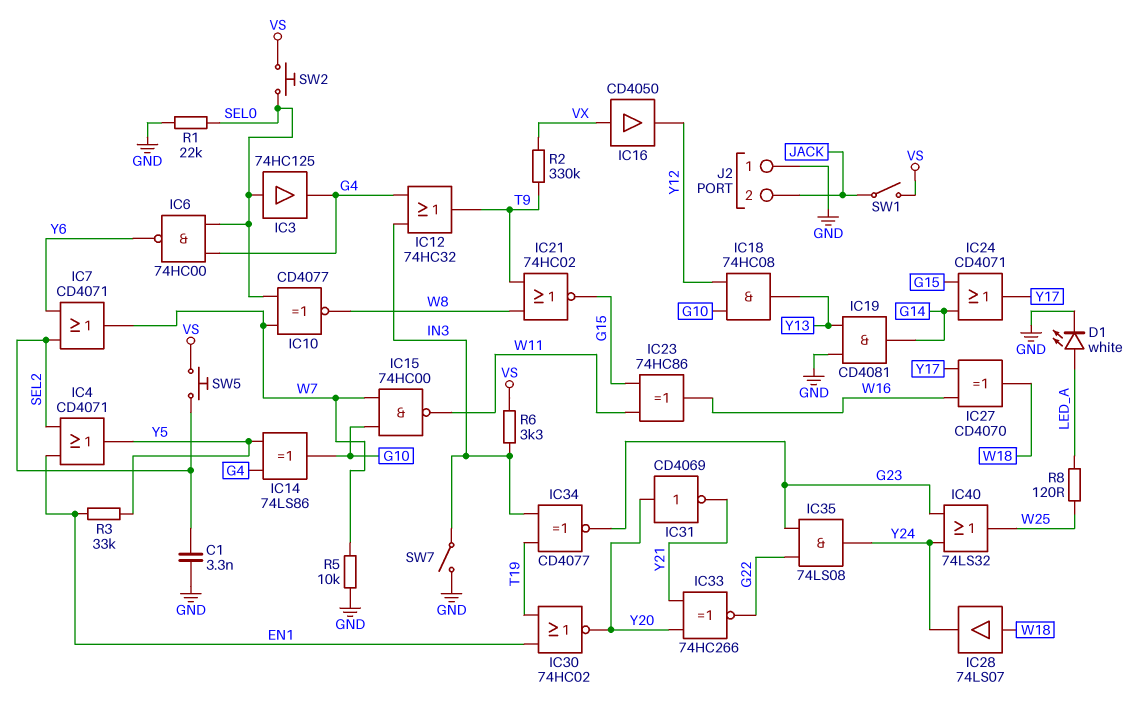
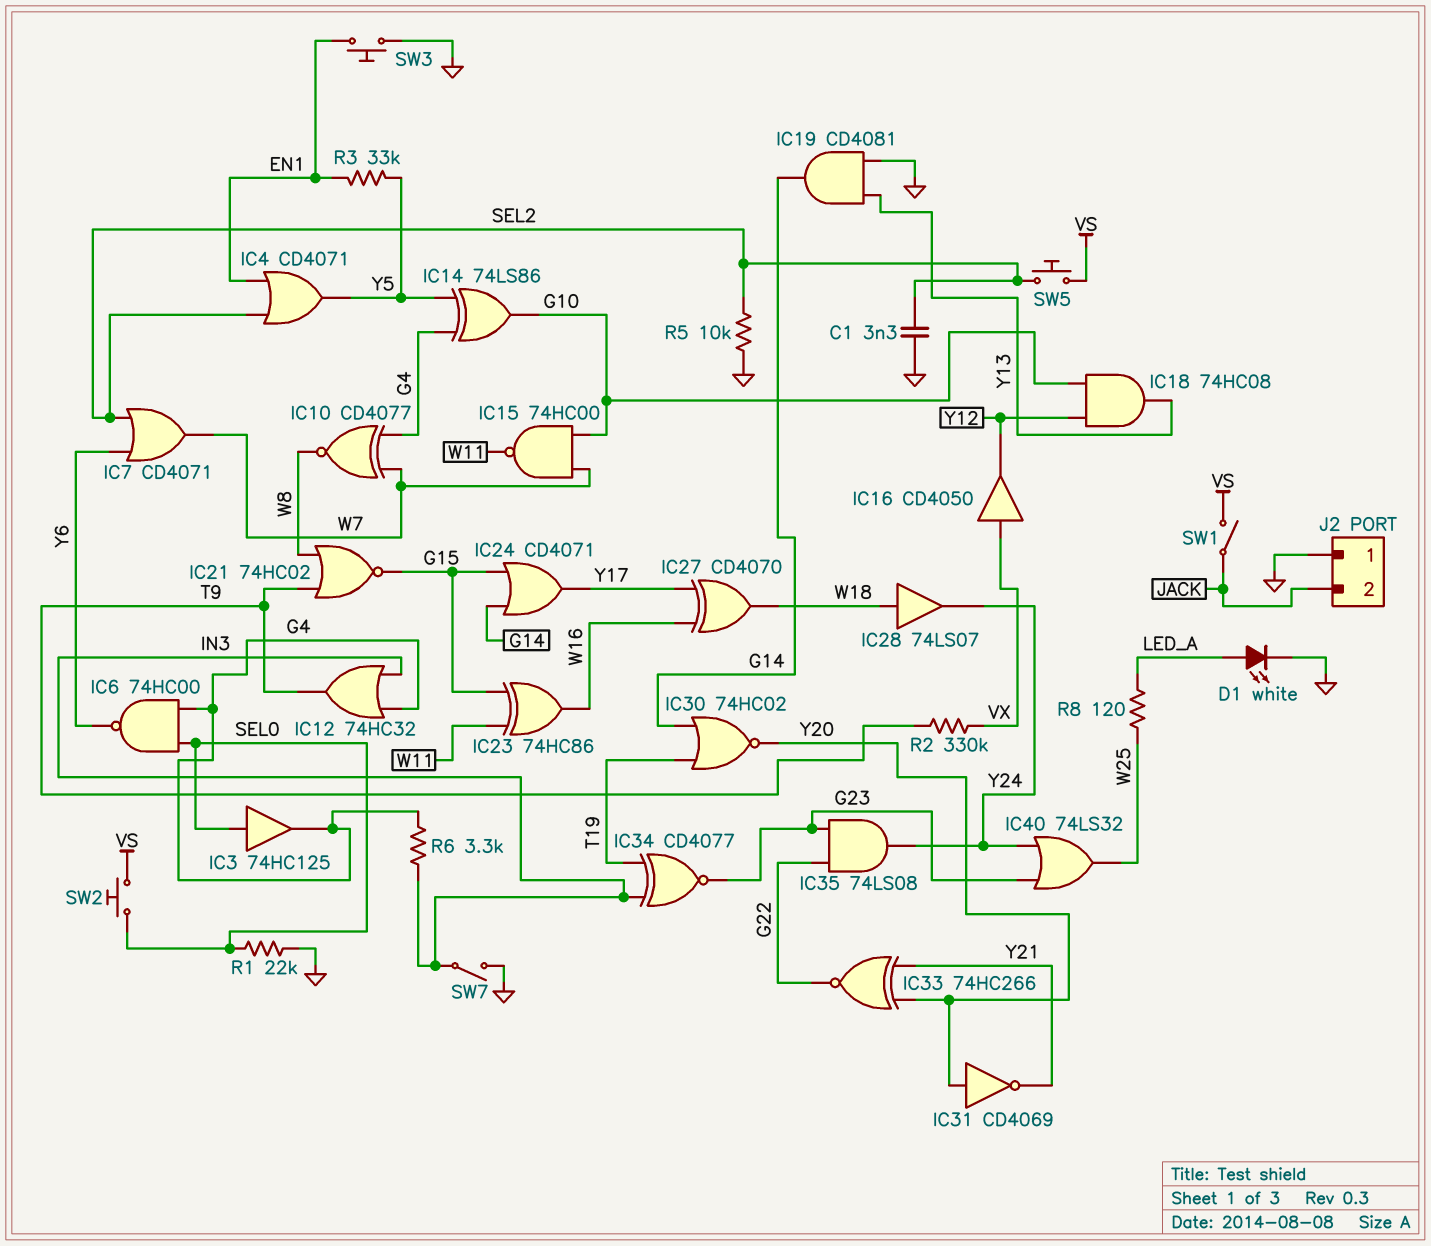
IC10: XNOR CD4077 (in SEL0, in W7, out W8) -> XNOR CD4077 (in G4, in W7, out W8)
IC30: NOR 74HC02 (in EN1, in T19, out Y20) -> NOR 74HC02 (in G14, in T19, out Y20)
R5: 10k (GND, W7) -> 10k (GND, SEL2)
R6: 3.3k (IN3, VS) -> 3.3k (G4, IN3)
SW3: none -> button (EN1, GND)

